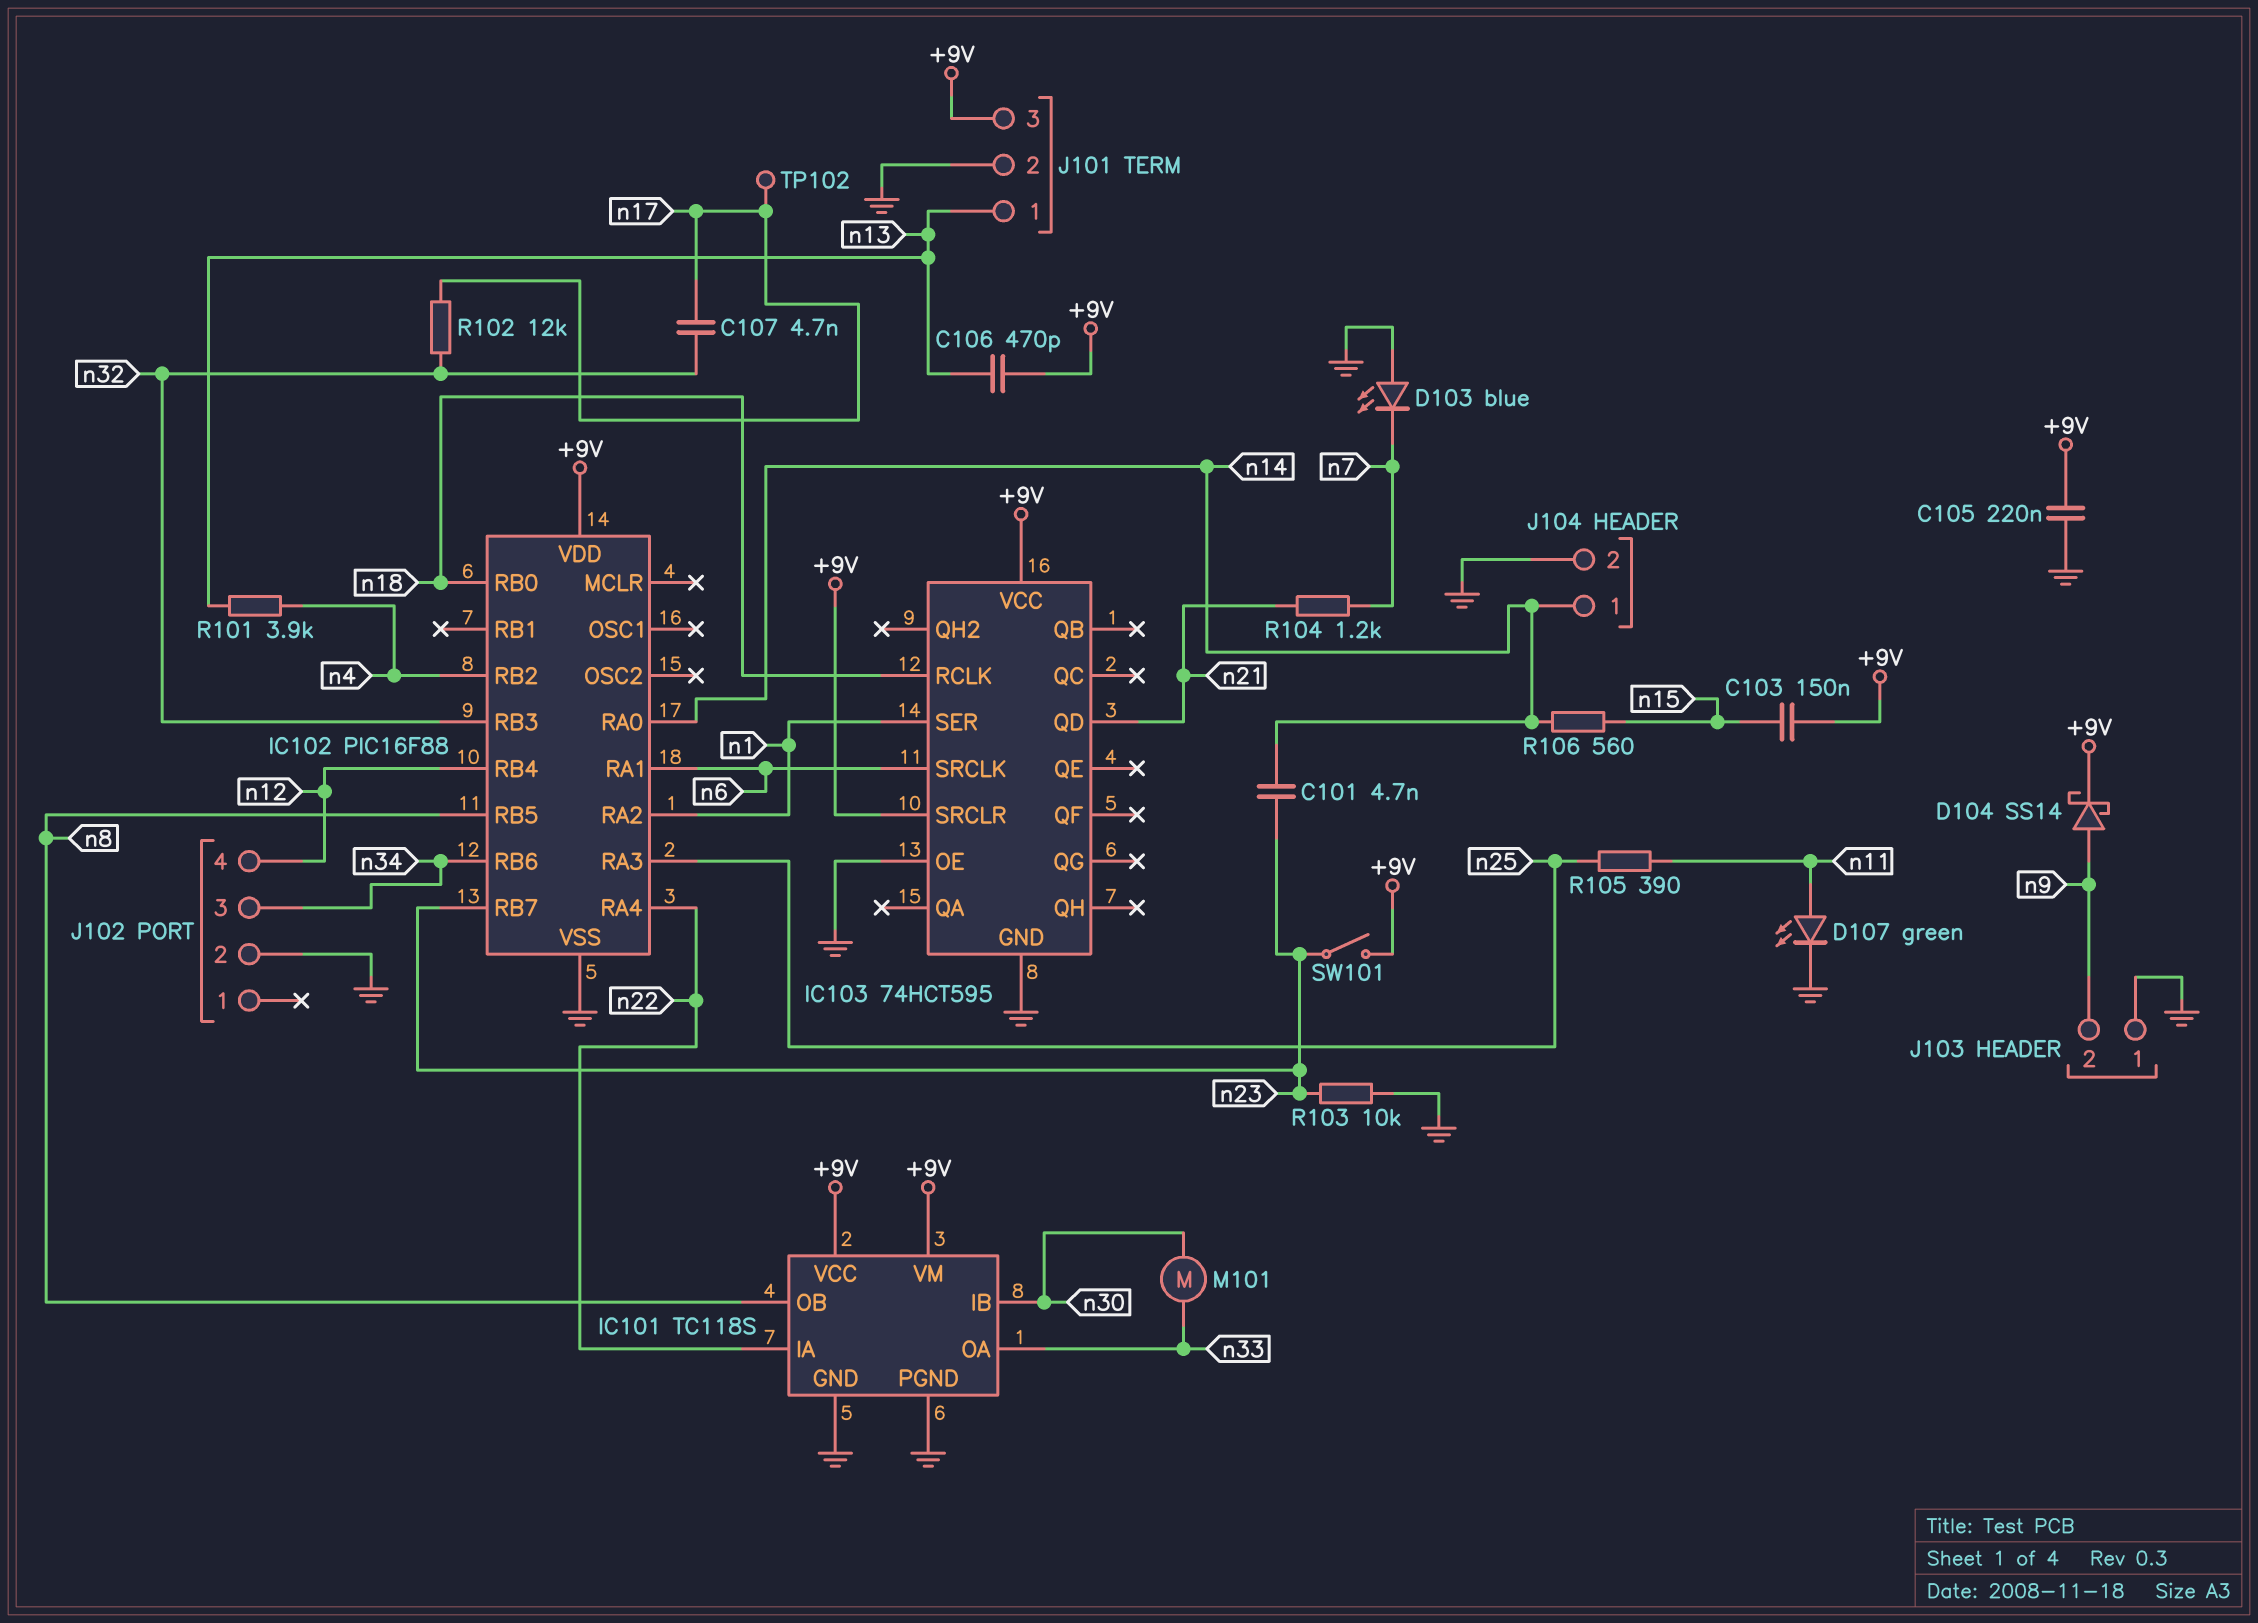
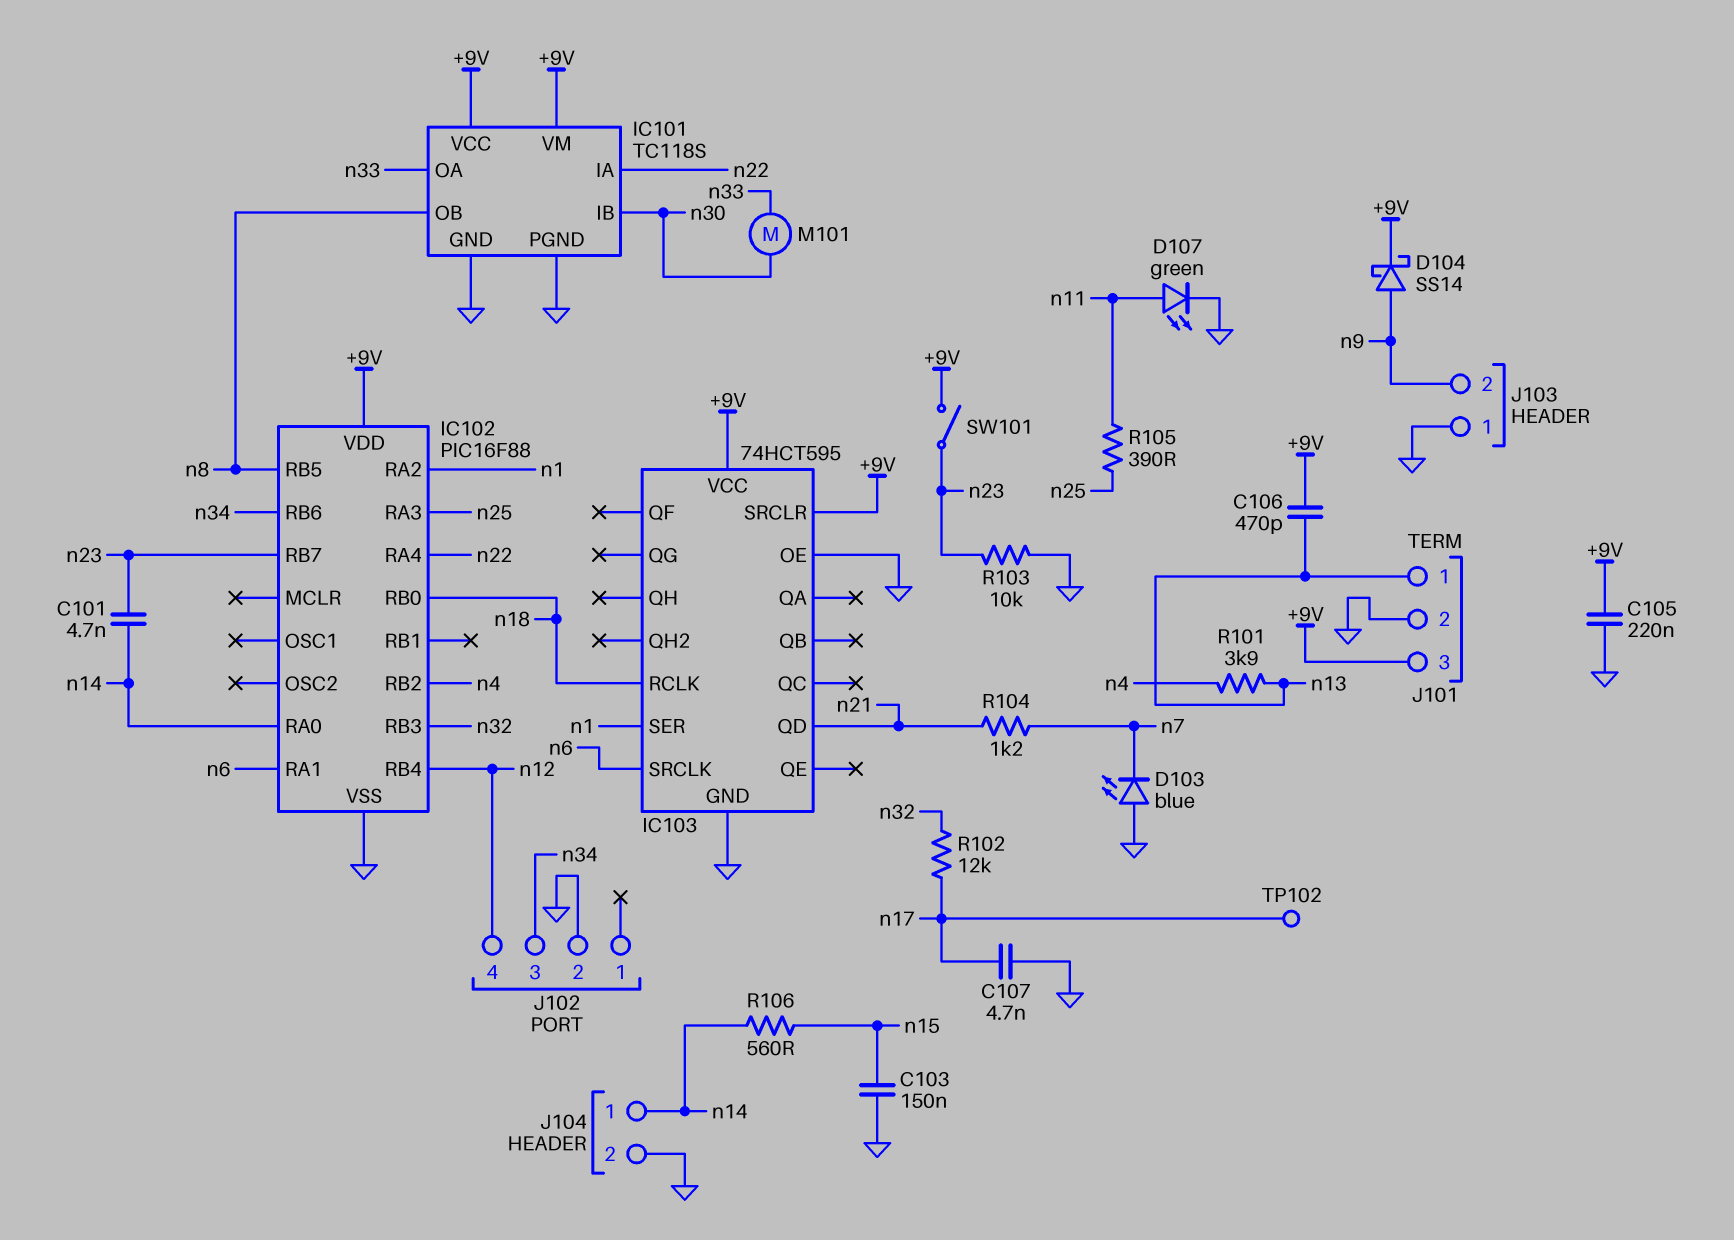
C103: 150nF (+9V, n15) -> 150nF (GND, n15)
C107: 4.7nF (n17, n32) -> 4.7nF (GND, n17)

